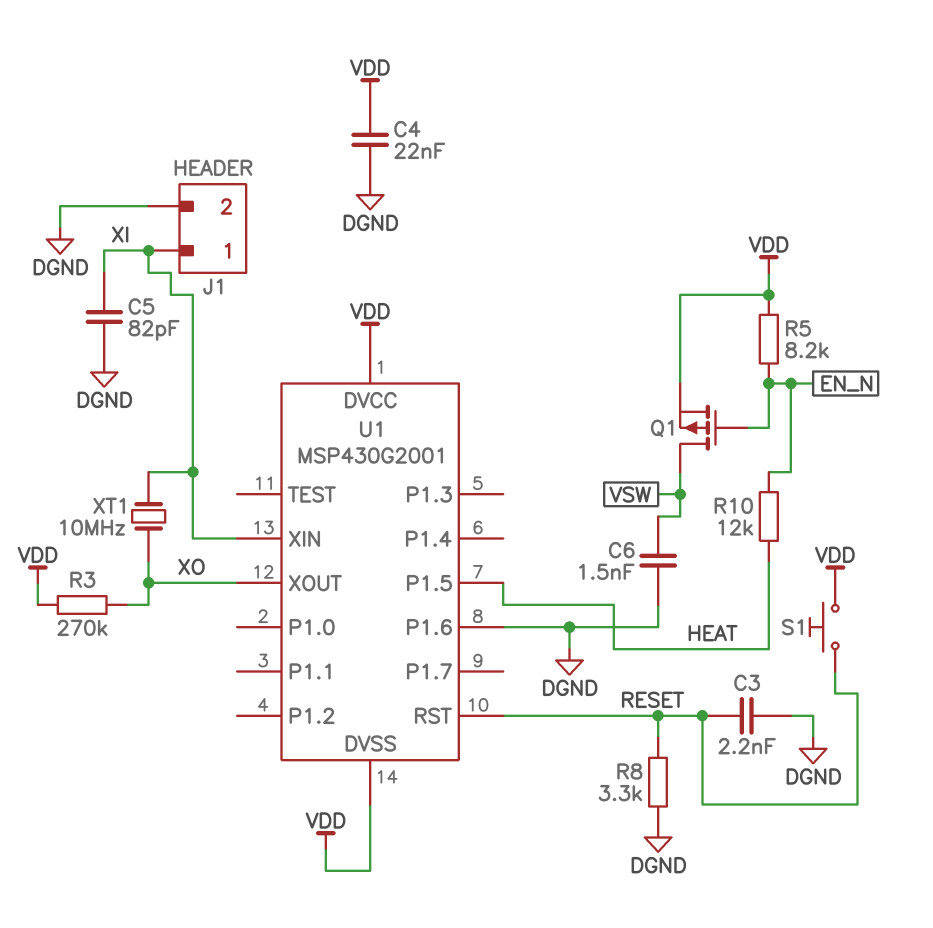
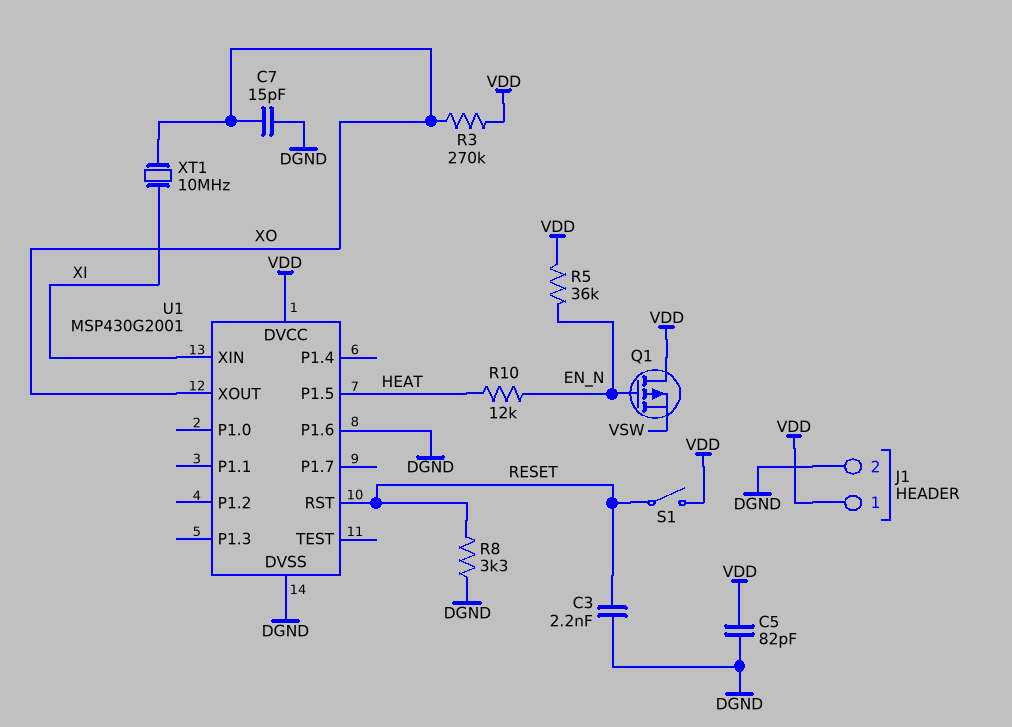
C4: 22nF (DGND, VDD) -> none
C5: 82pF (DGND, XI) -> 82pF (DGND, VDD)
C6: 1.5nF (DGND, VSW) -> none
C7: none -> 15pF (DGND, XO)
J1 pin 1: XI -> VDD
Q1: PMOS (G EN_N, D VSW, S VDD) -> PMOS (G EN_N, D VDD, S VSW)
R5: 8.2k (EN_N, VDD) -> 36k (EN_N, VDD)
S1: button (RESET, VDD) -> switch (RESET, VDD)
U1 pin DVSS: VDD -> DGND

